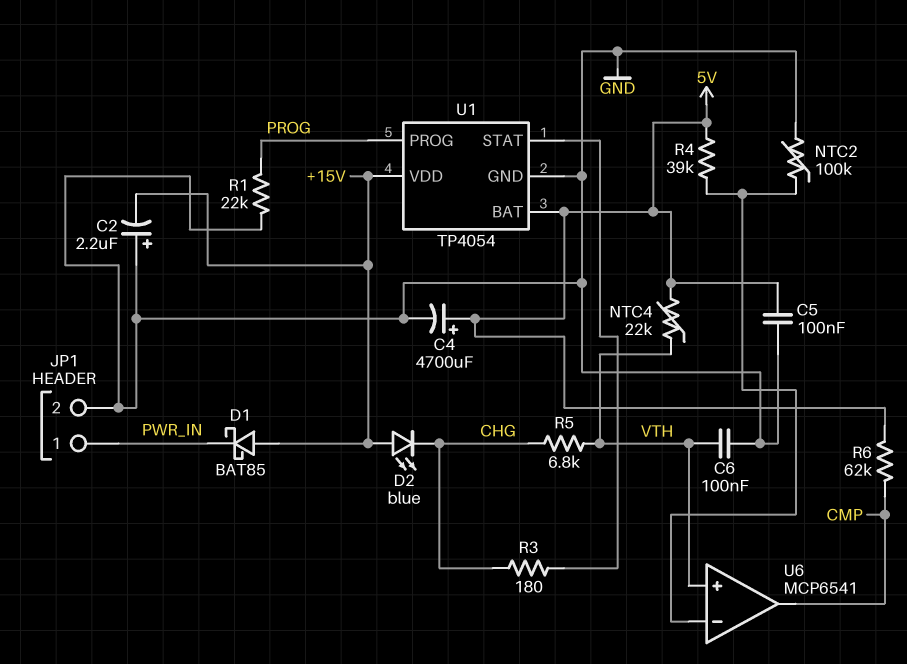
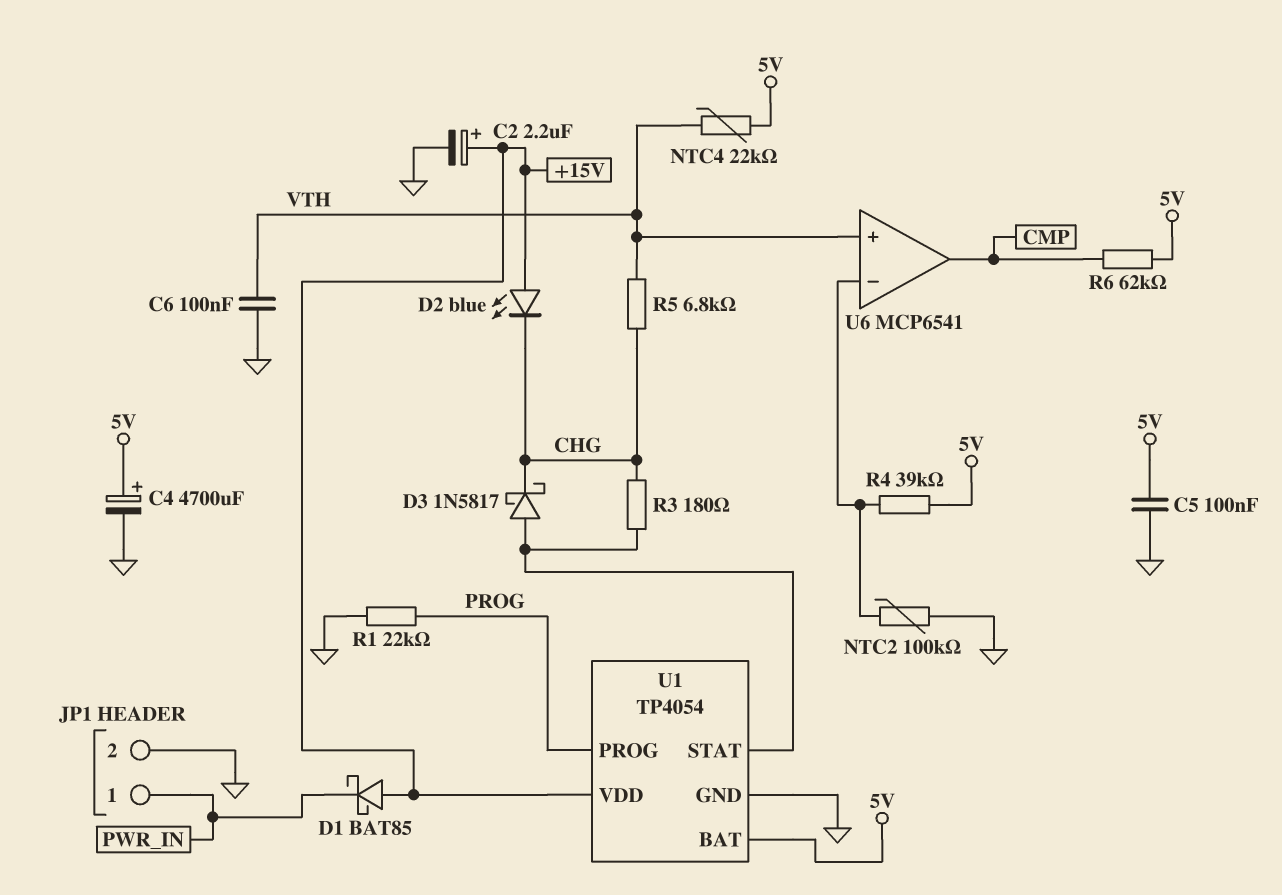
C2: 2.2uF (plus GND, minus +15V) -> 2.2uF (plus +15V, minus GND)
D3: none -> schottky 1N5817 (A U1/STAT, K CHG)

